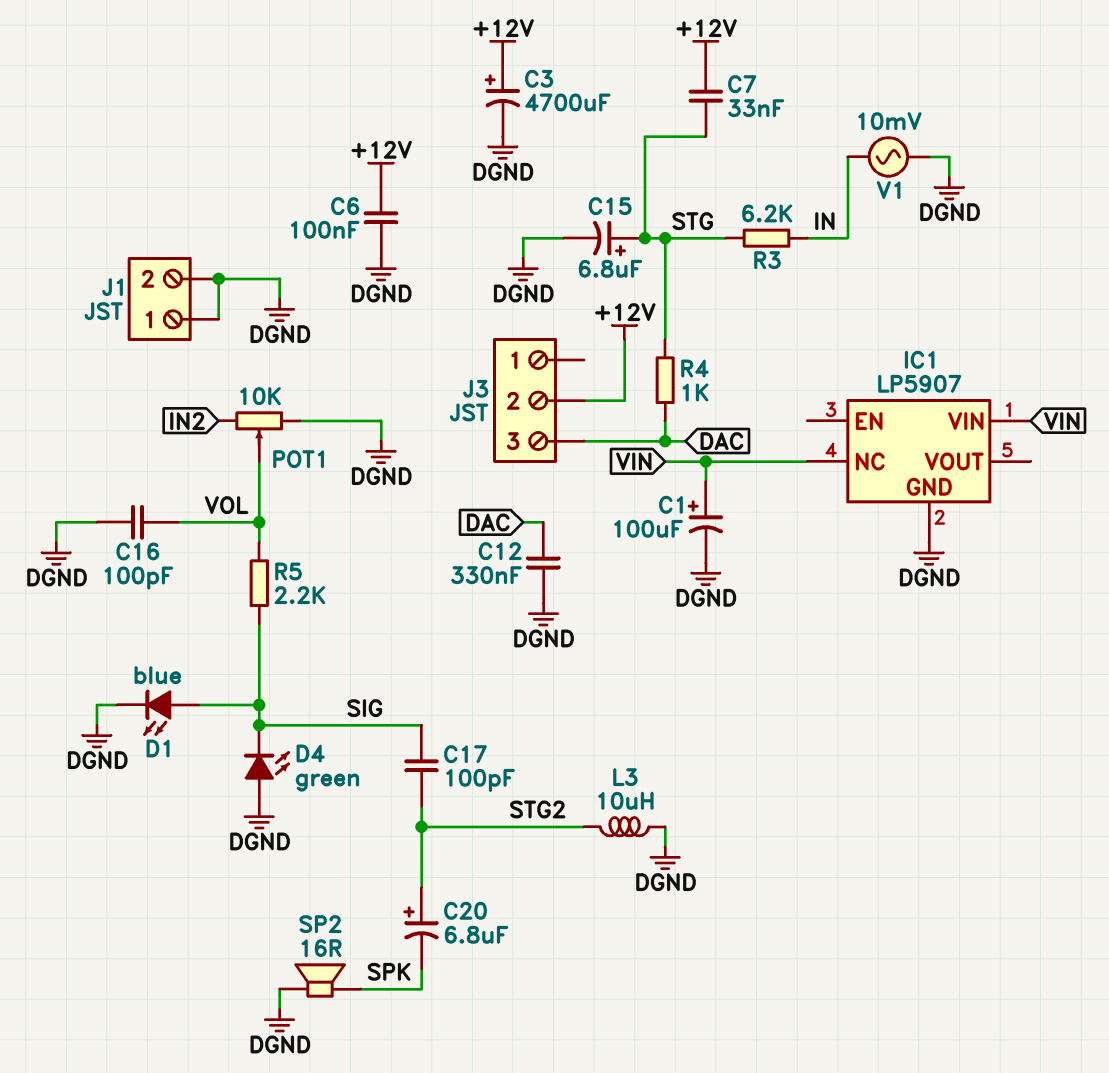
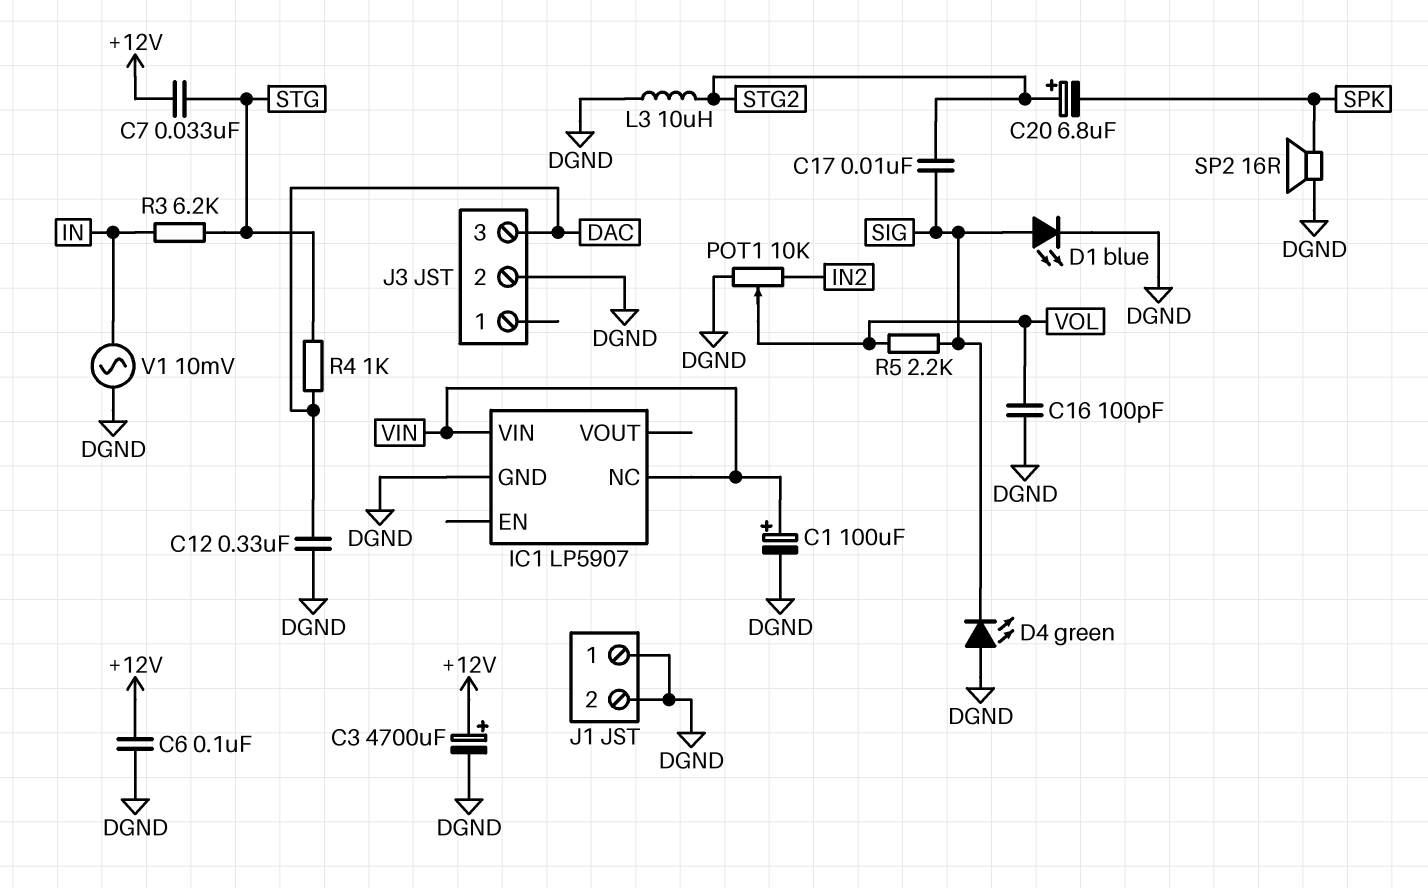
C15: 6.8uF (plus STG, minus DGND) -> none
C17: 100pF (SIG, STG2) -> 10nF (SIG, STG2)
J3 pin 2: +12V -> DGND

